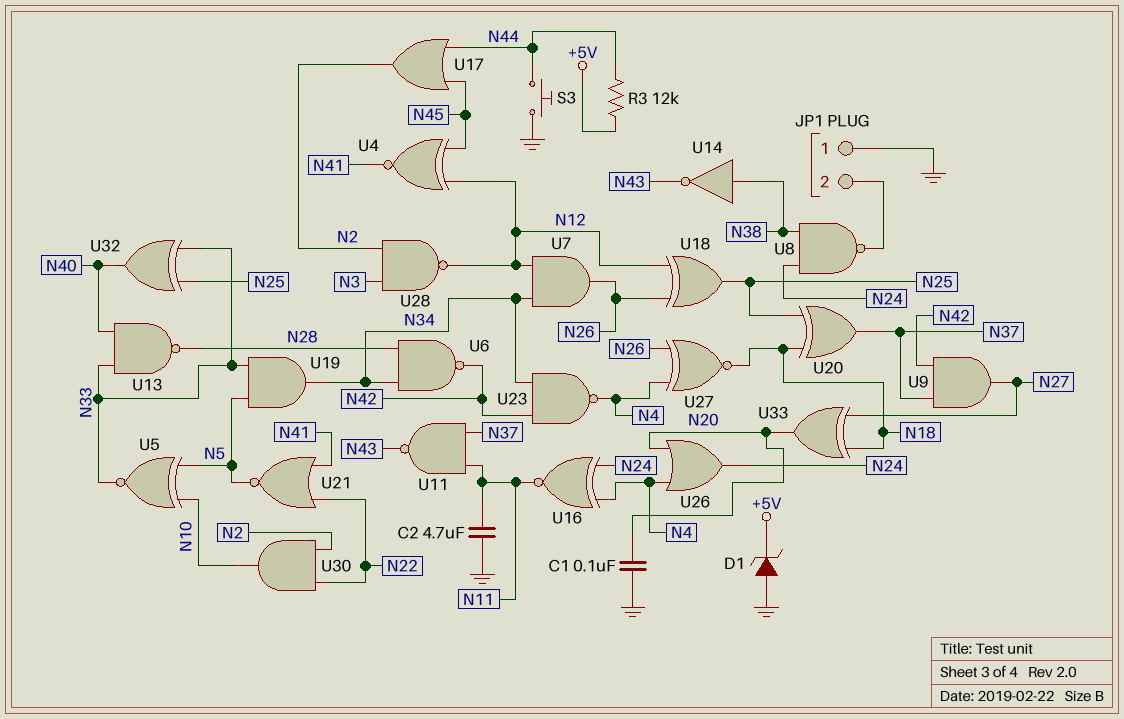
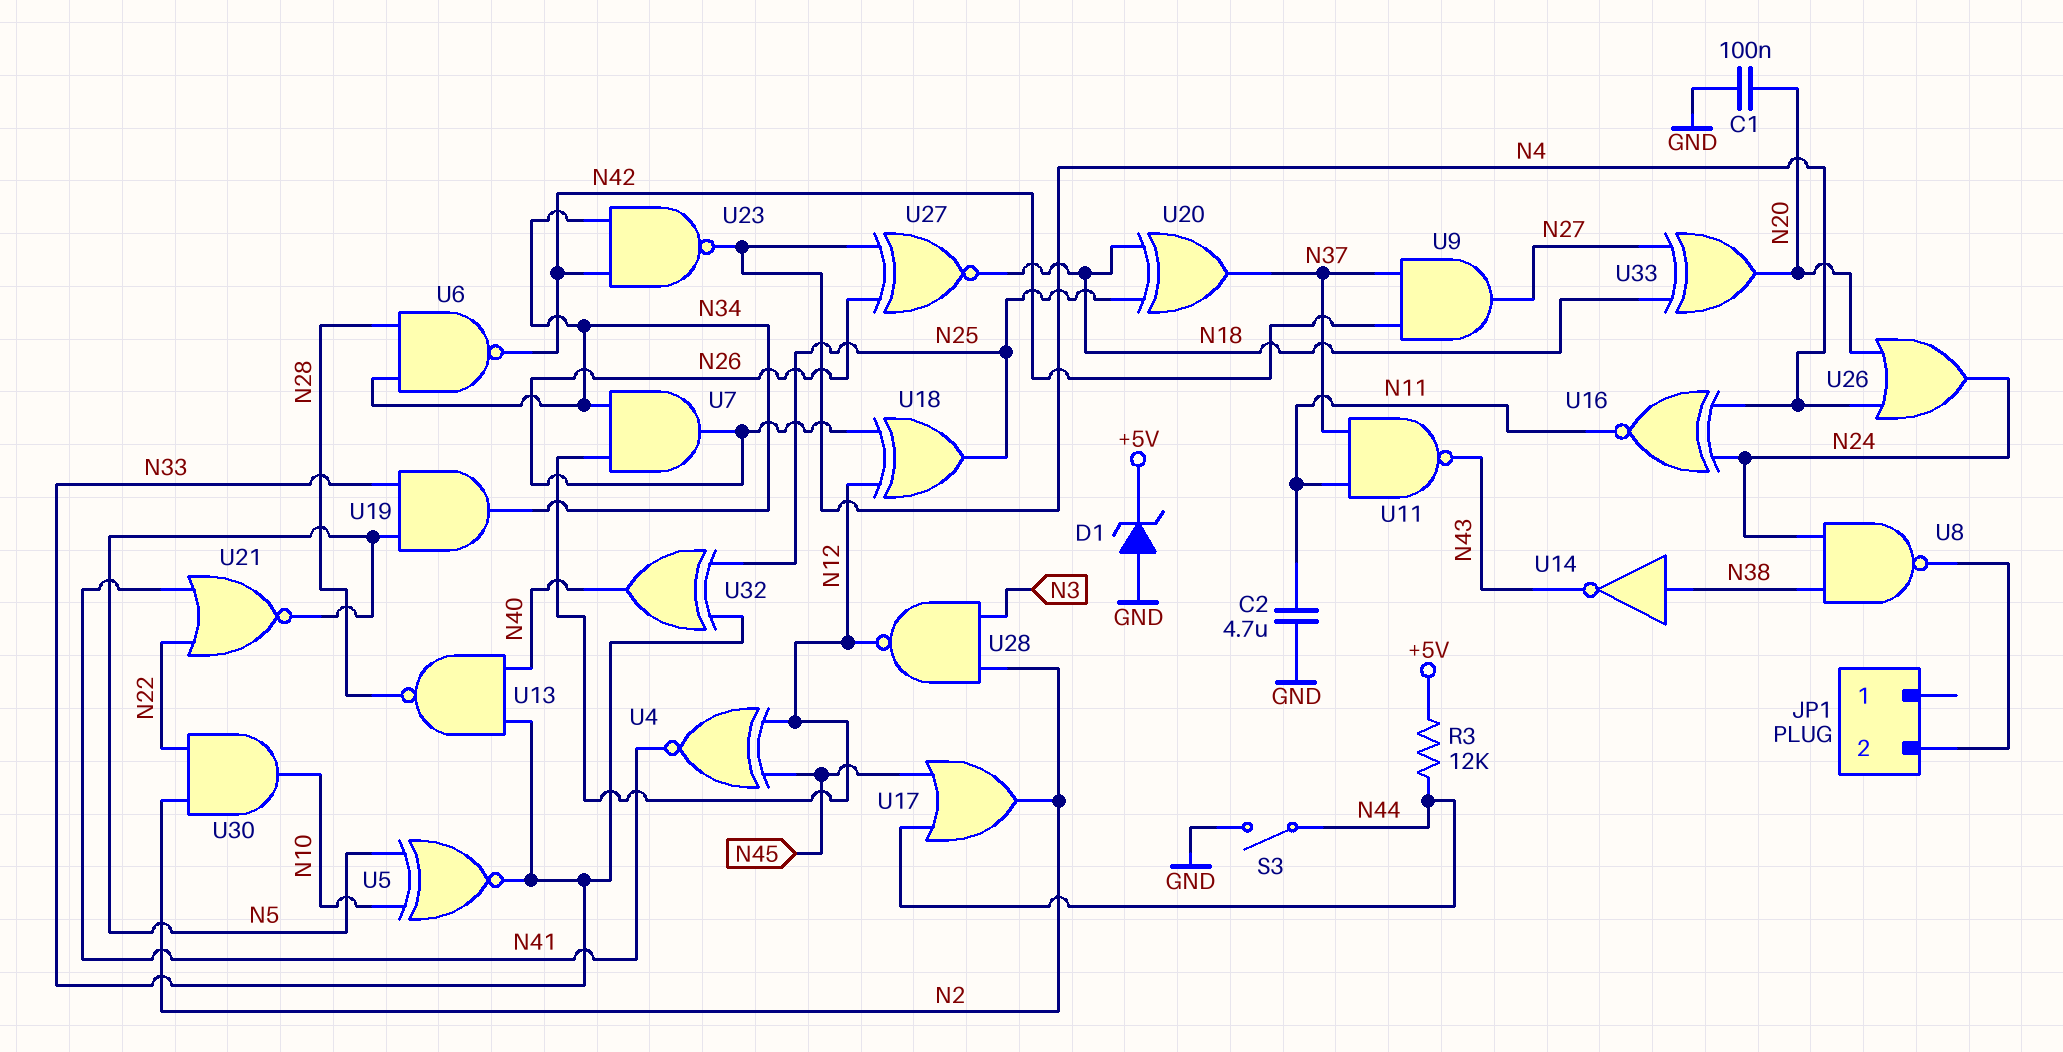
JP1 pin 1: GND -> none
S3: button (GND, N44) -> switch (GND, N44)

